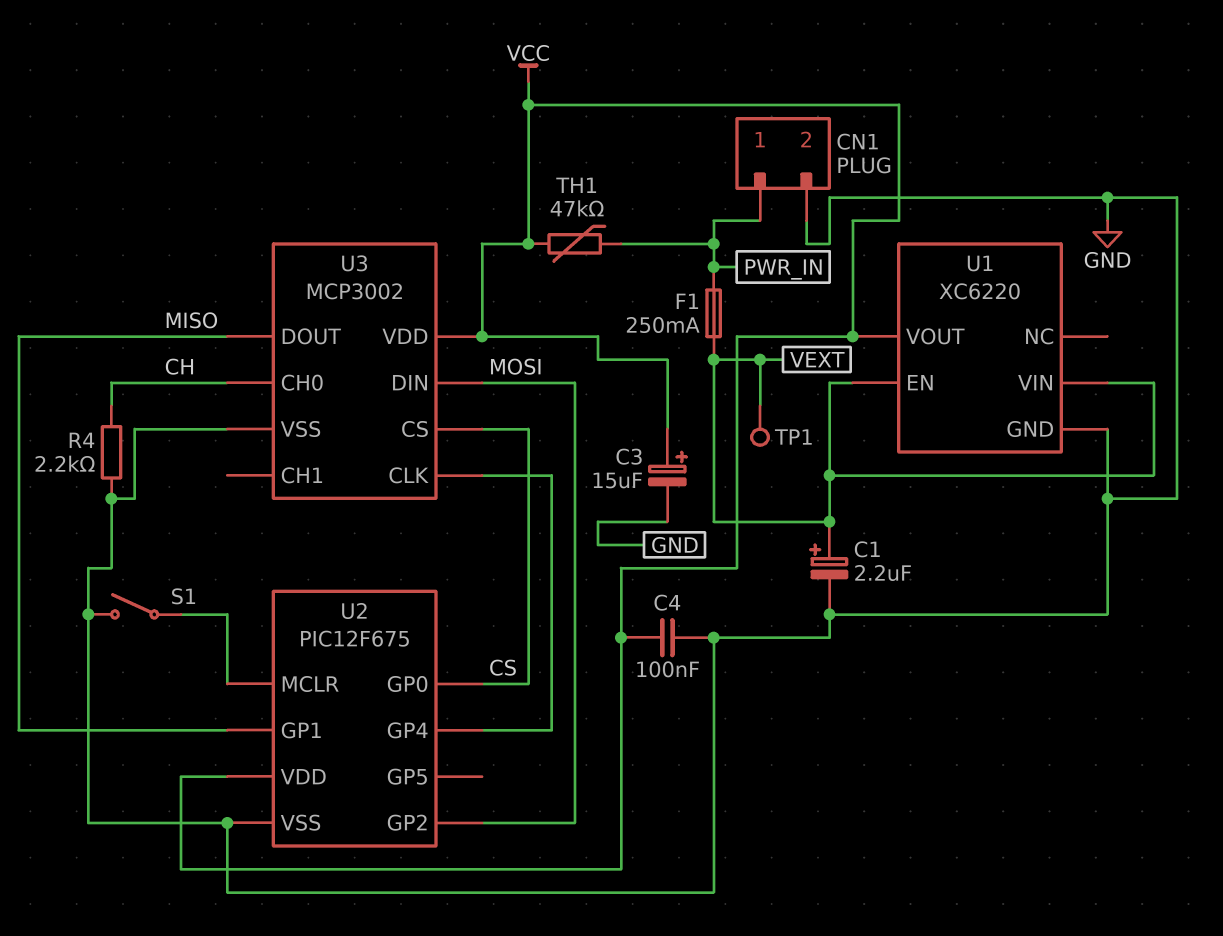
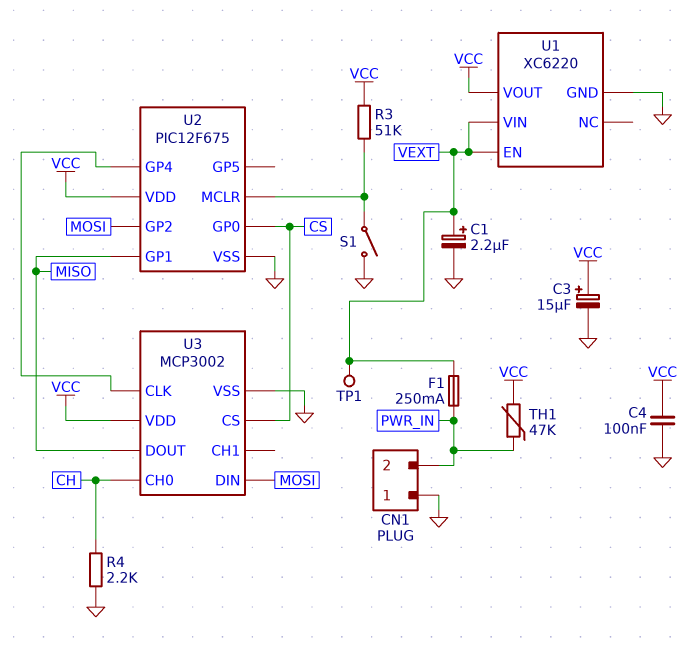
CN1 pin 1: PWR_IN -> GND
CN1 pin 2: GND -> PWR_IN
R3: none -> 51k (U2/MCLR, VCC)

